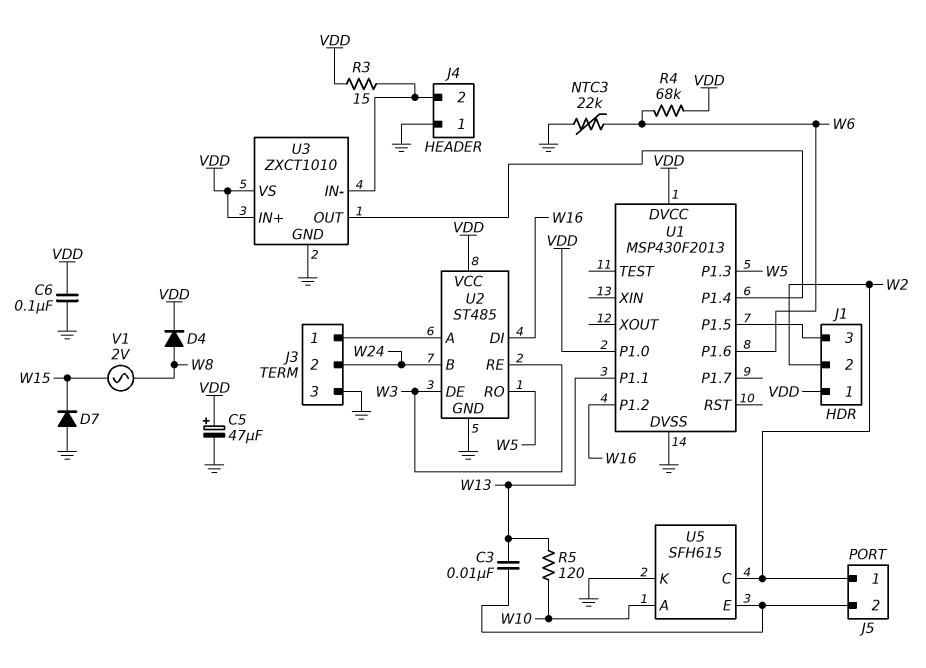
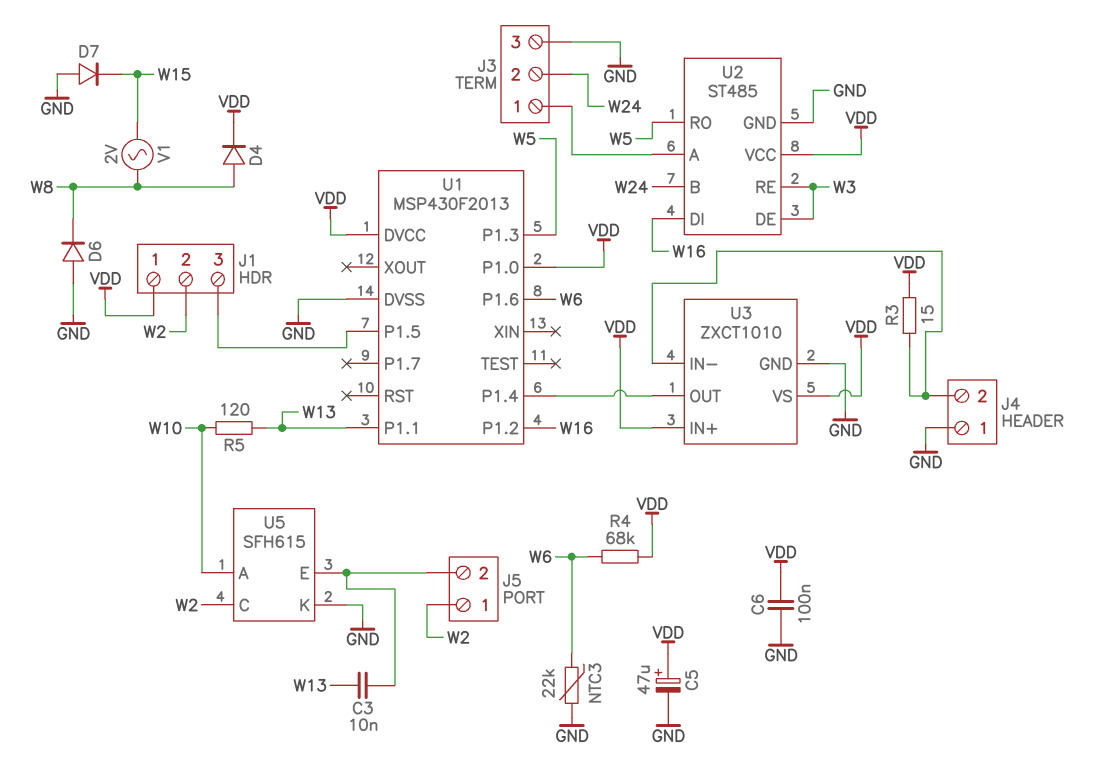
D6: none -> diode (A GND, K W8)

